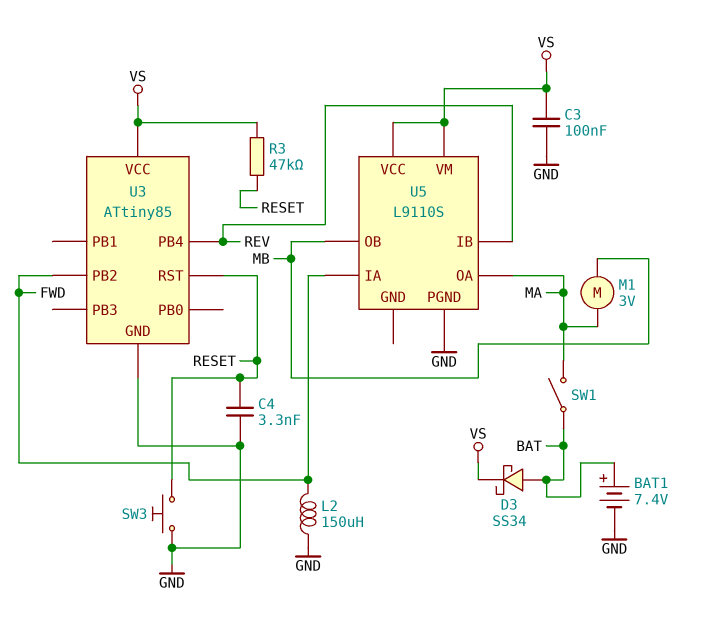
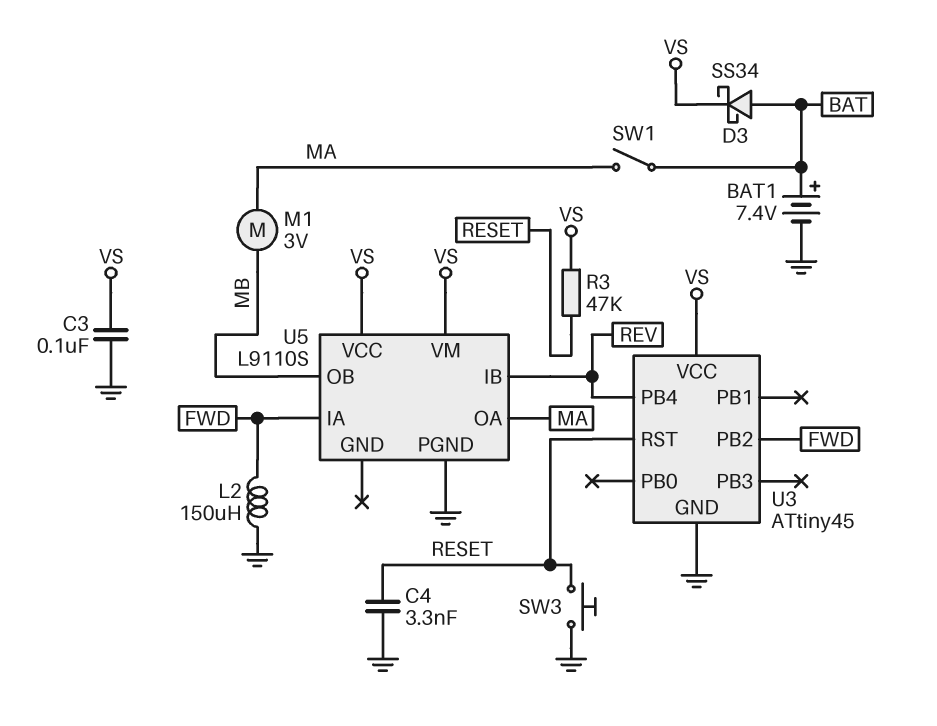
U3: ATtiny85 -> ATtiny45

